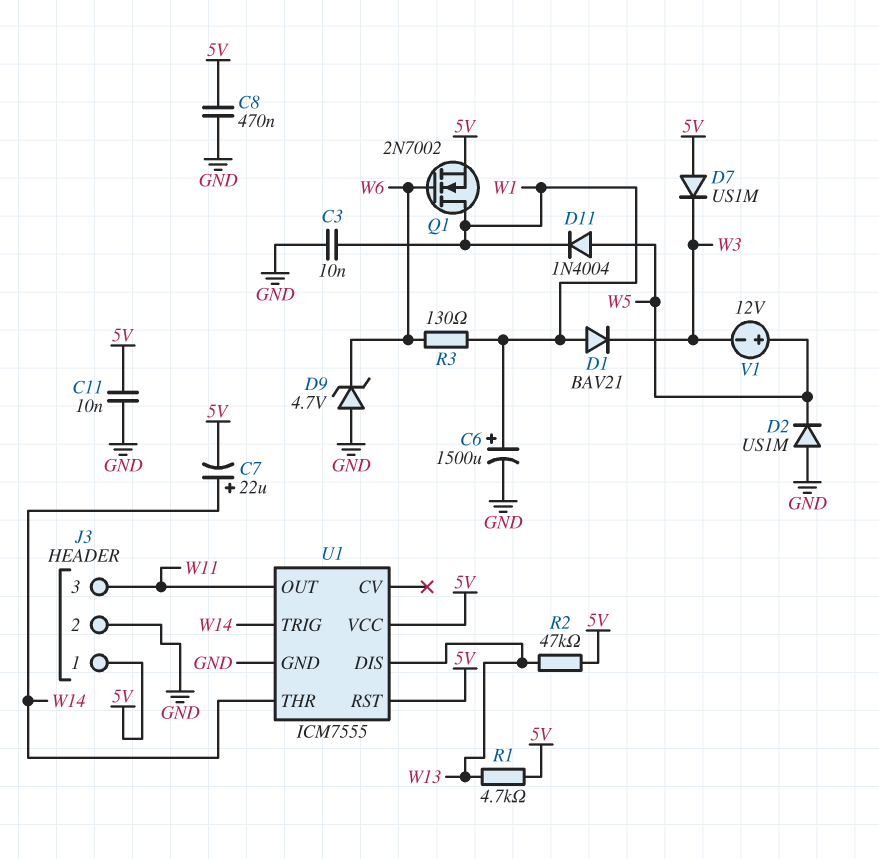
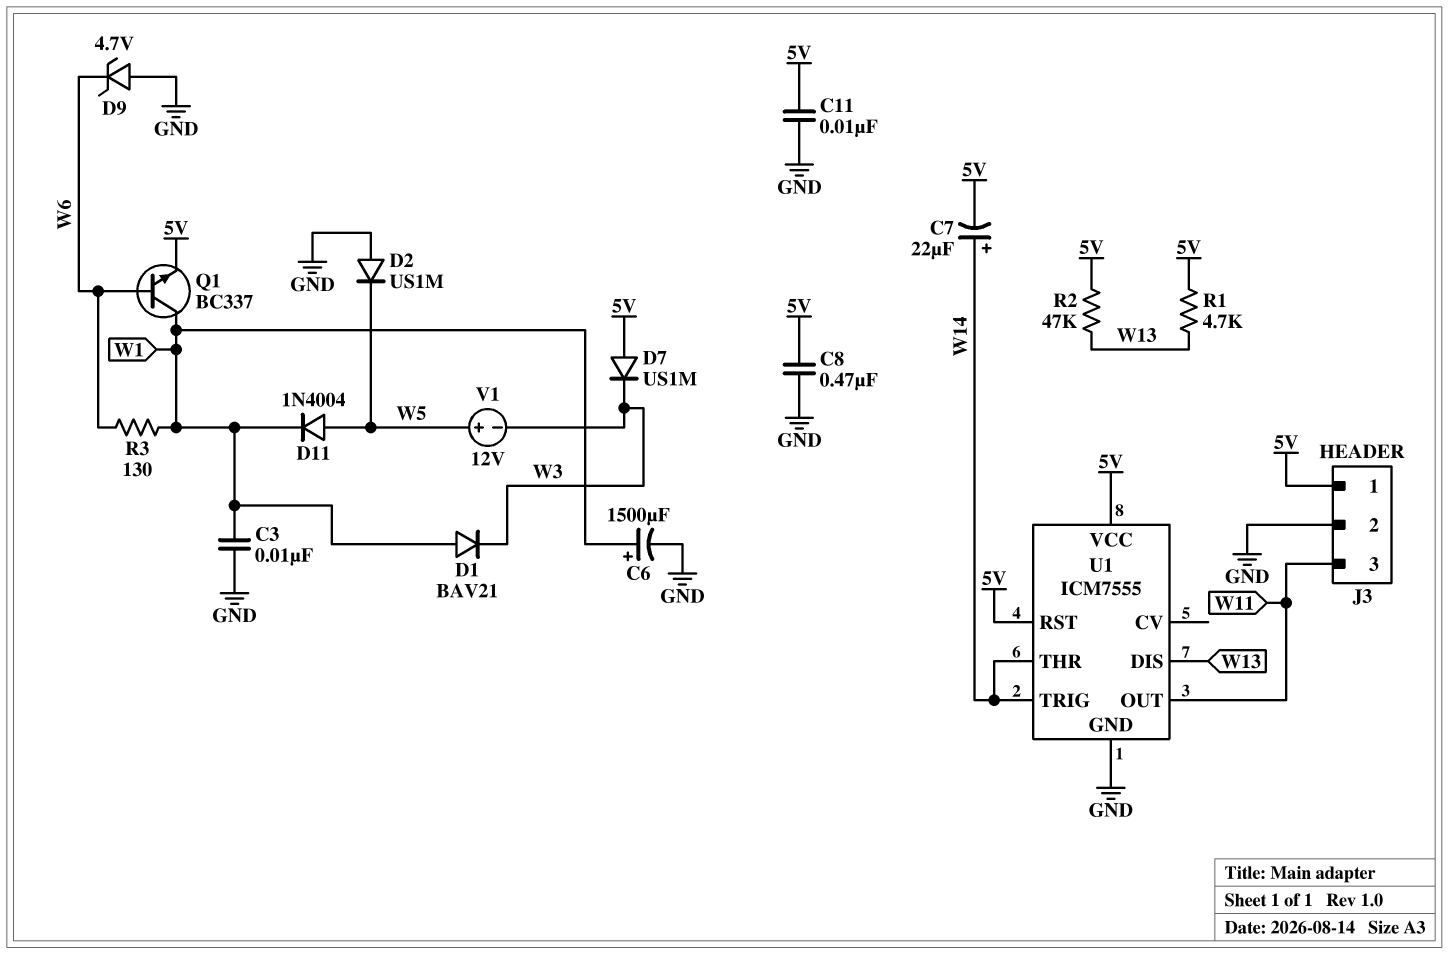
Q1: NMOS 2N7002 (G W6, D W1, S 5V) -> NPN BC337 (B W6, C W1, E 5V)

